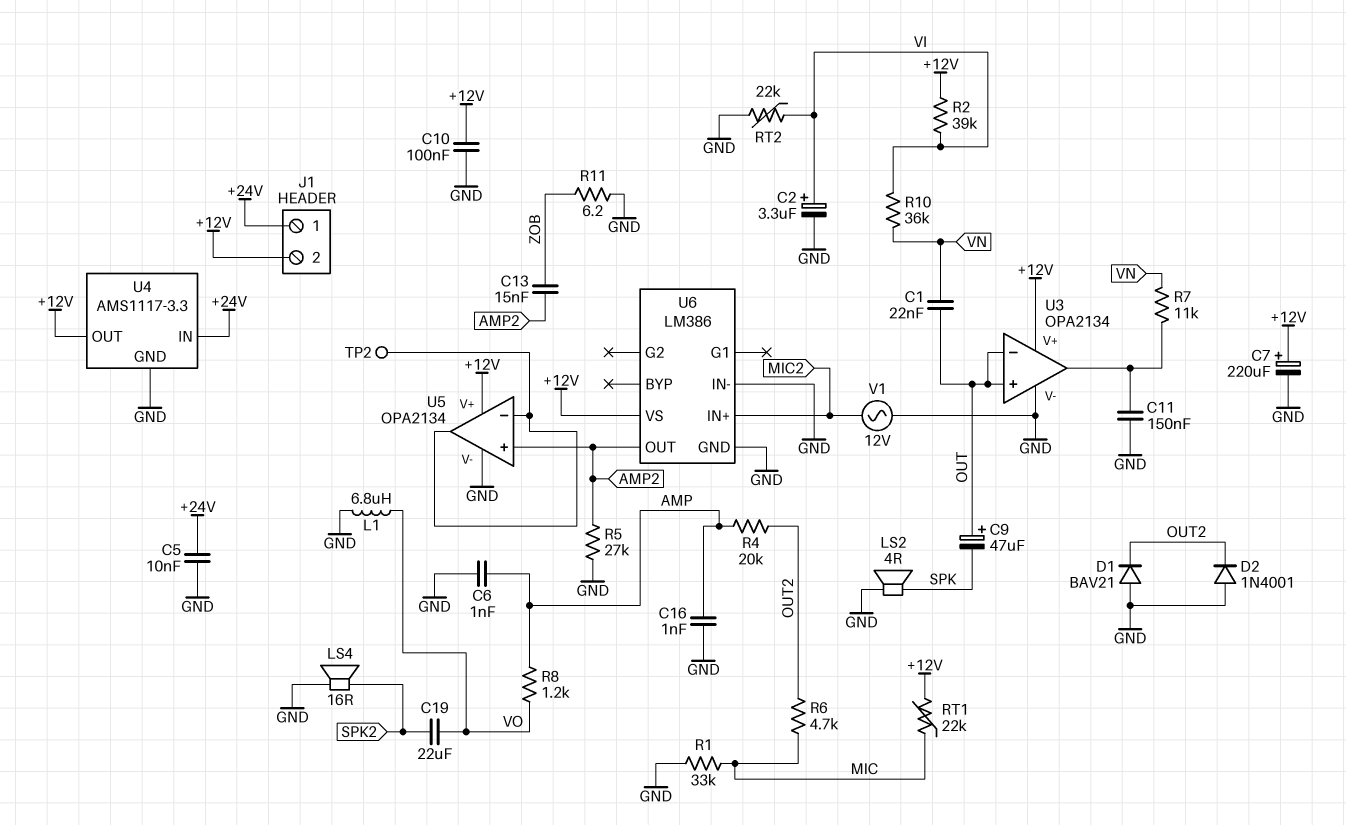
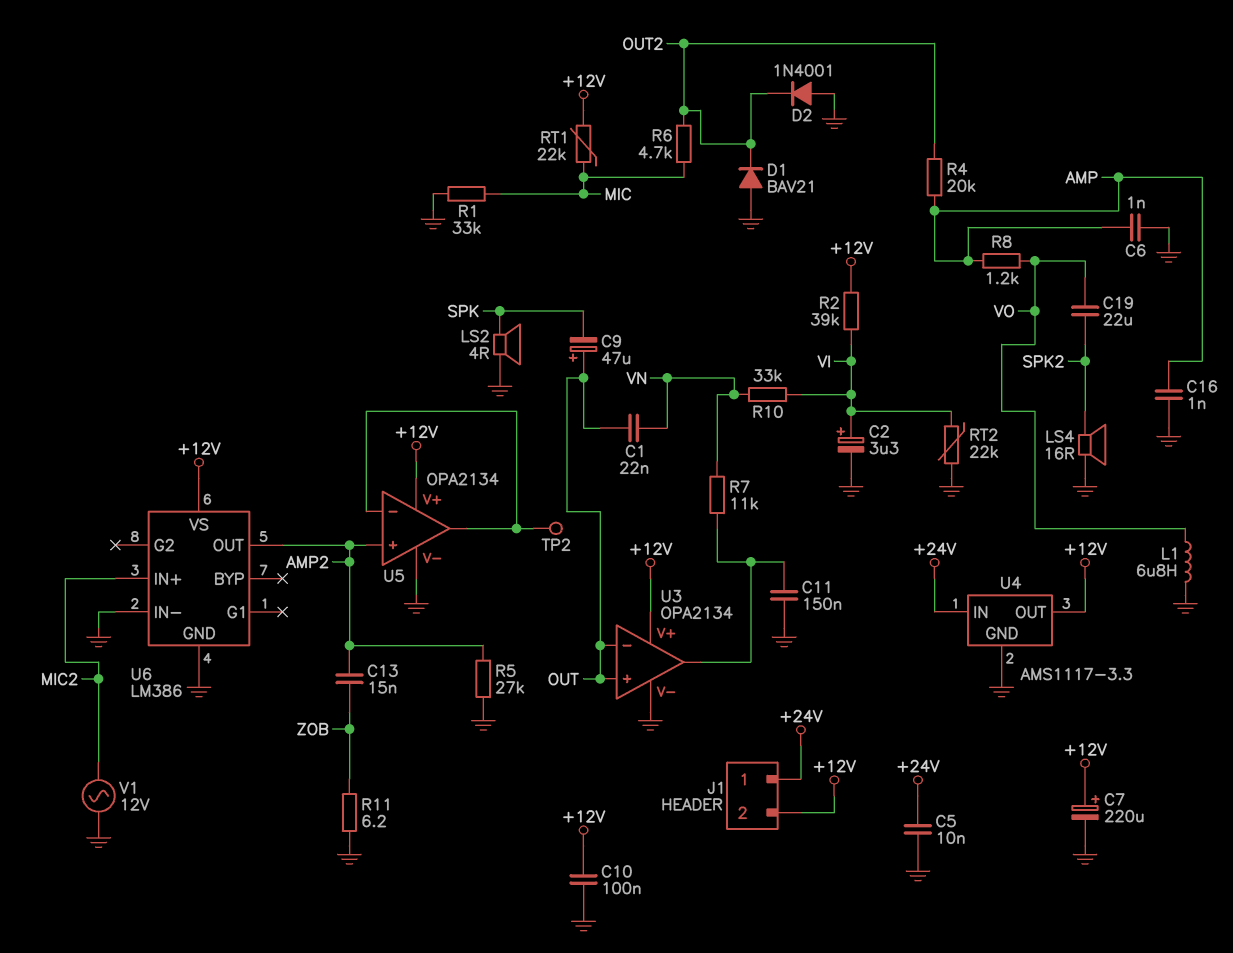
R10: 36k (VI, VN) -> 33k (VI, VN)

